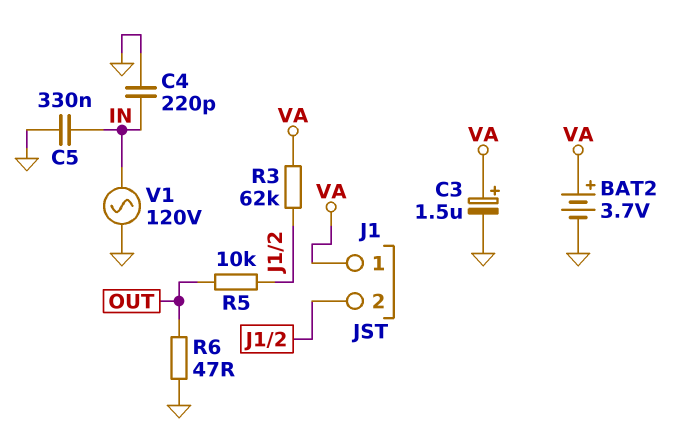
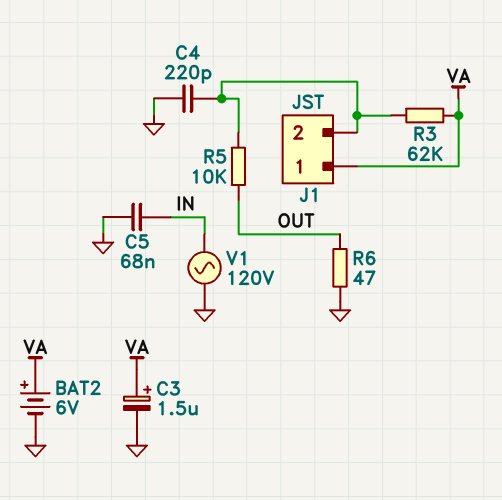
BAT2: 3.7V (plus VA, minus GND) -> 6V (plus VA, minus GND)
C4: 220pF (GND, IN) -> 220pF (GND, J1/2)
C5: 330nF (GND, IN) -> 68nF (GND, IN)

